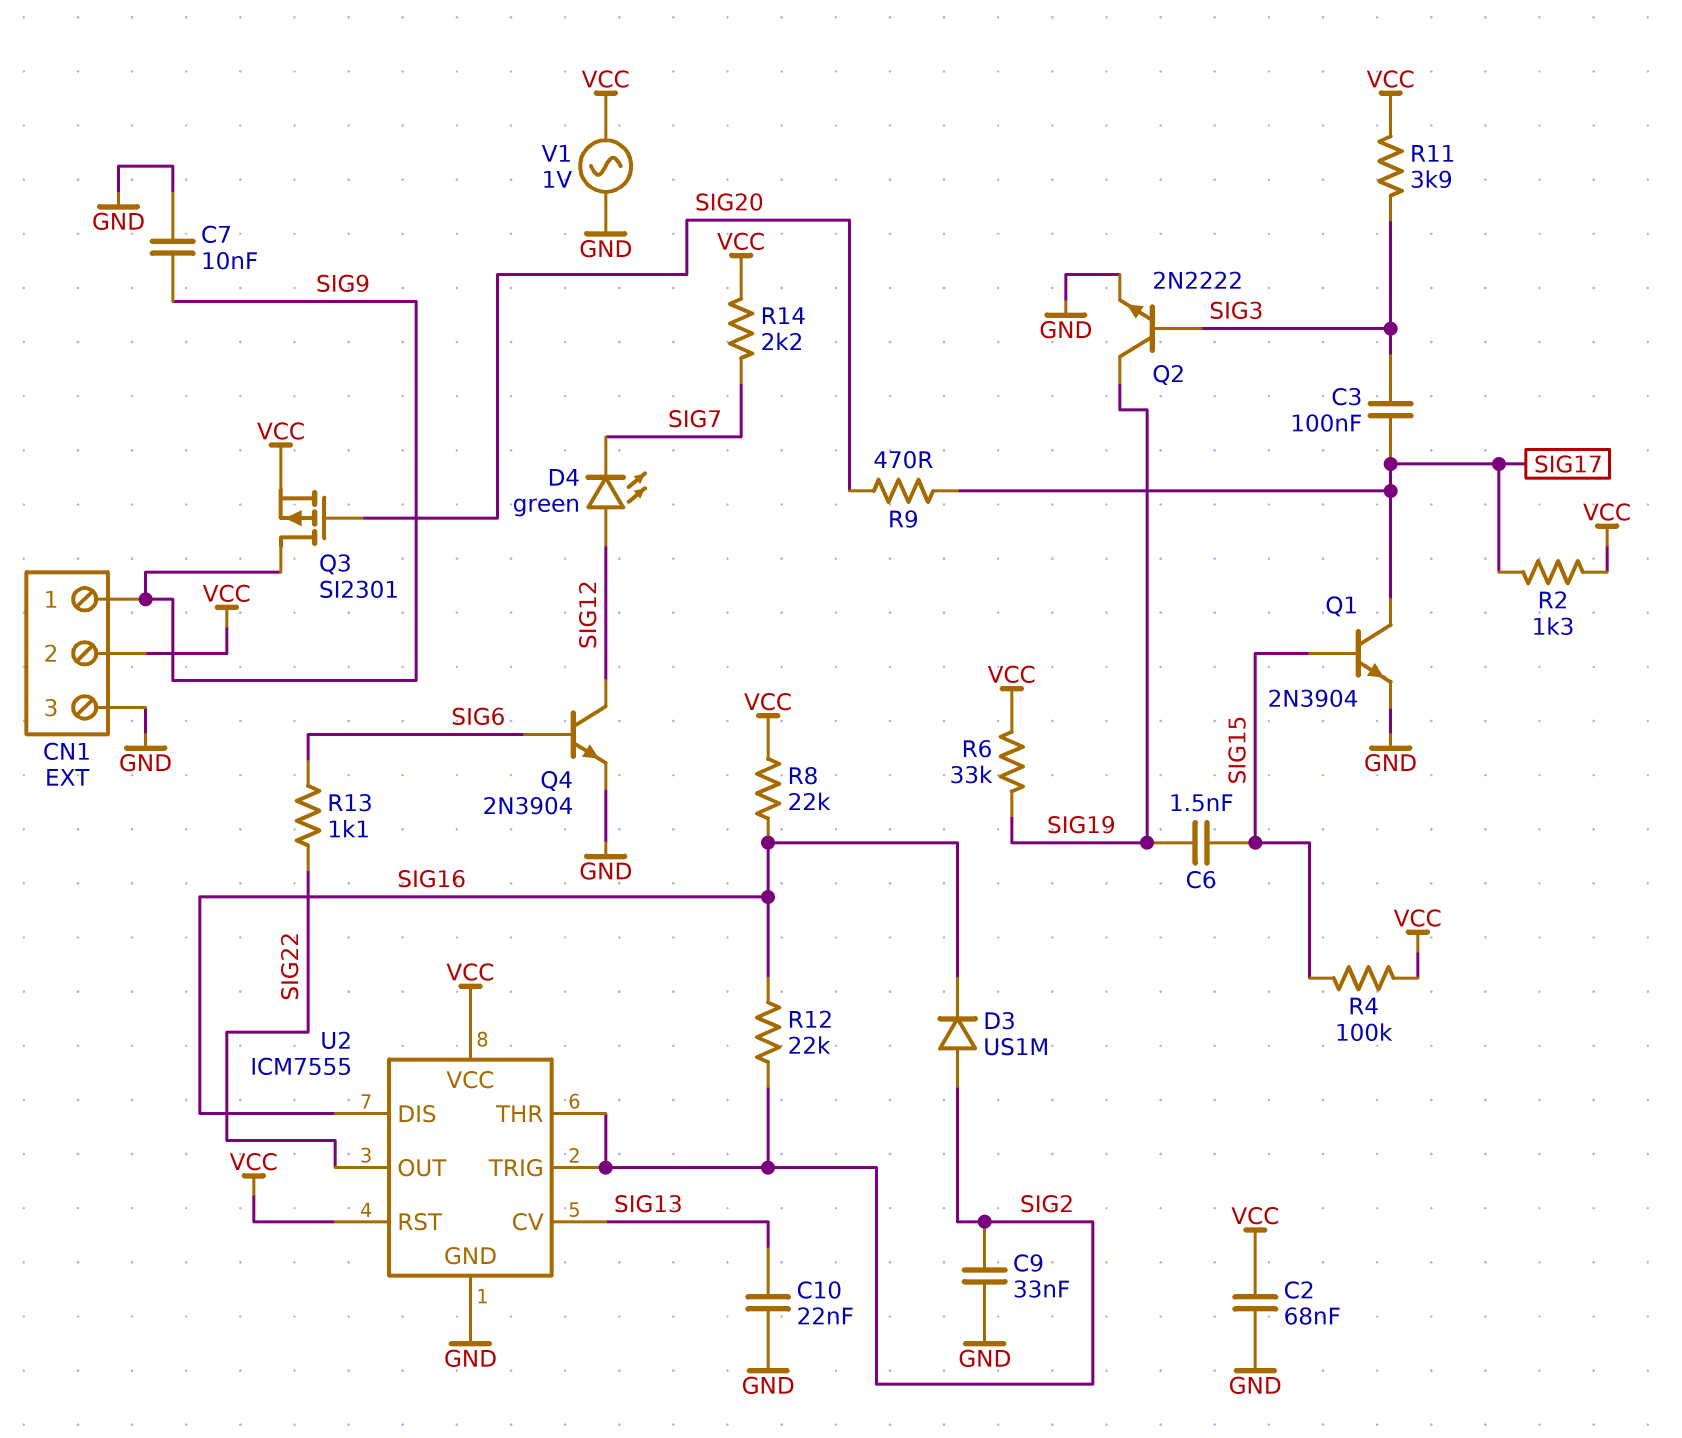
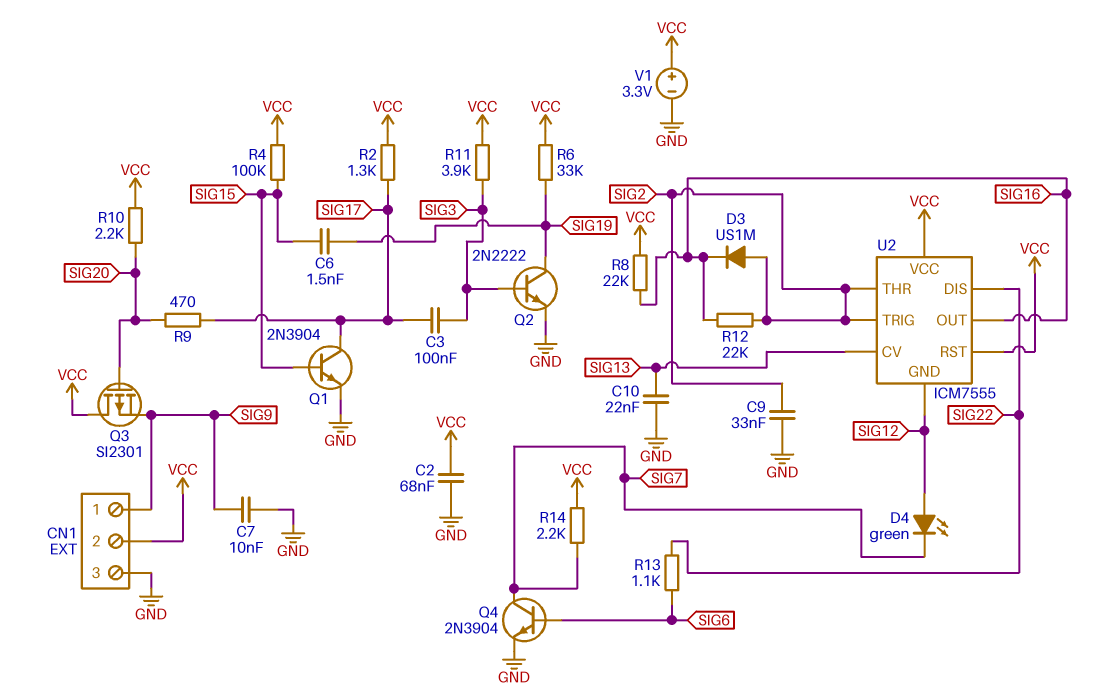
Q3: PMOS SI2301 (G SIG20, D SIG9, S VCC) -> PMOS SI2301 (G SIG20, D VCC, S SIG9)
Q4: NPN 2N3904 (B SIG6, C SIG12, E GND) -> NPN 2N3904 (B SIG6, C SIG7, E GND)
R10: none -> 2.2k (SIG20, VCC)
U2 pin DIS: SIG16 -> SIG22
U2 pin GND: GND -> SIG12
U2 pin OUT: SIG22 -> SIG16
V1: AC 1V (GND, VCC) -> 3.3V (plus VCC, minus GND)

